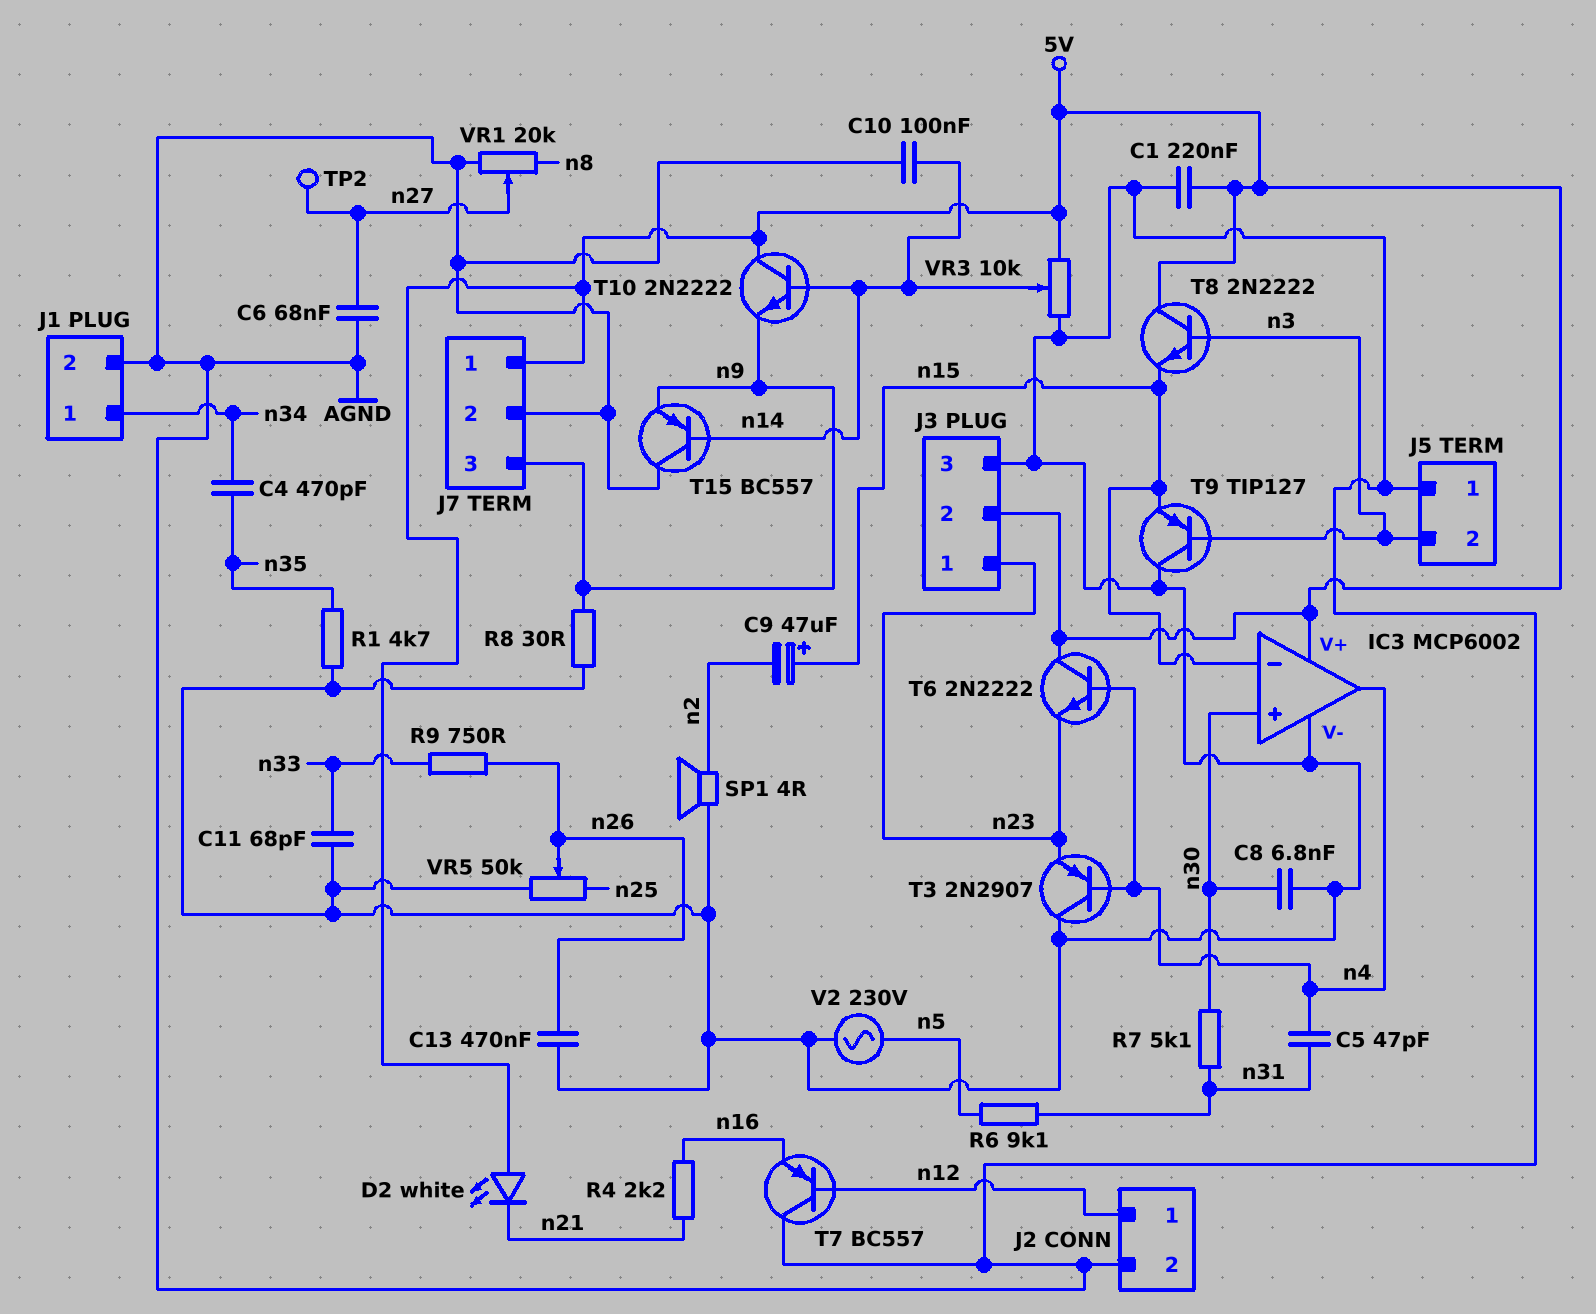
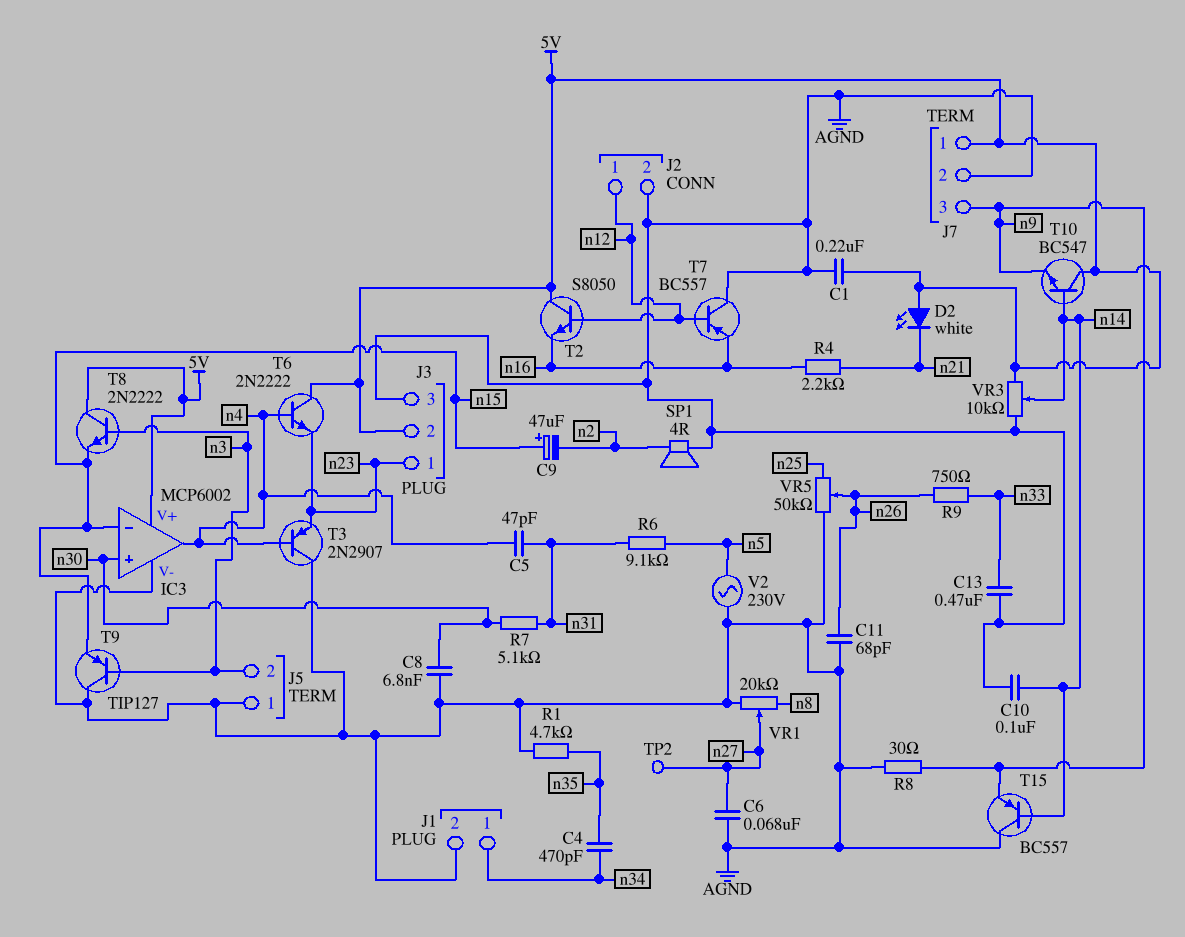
C11: 68pF (AGND, n33) -> 68pF (AGND, n26)
C13: 470nF (AGND, n26) -> 470nF (AGND, n33)
T2: none -> NPN S8050 (B n12, C 5V, E n16)
T10: NPN 2N2222 (B n14, C 5V, E n9) -> NPN BC547 (B n14, C 5V, E n9)

